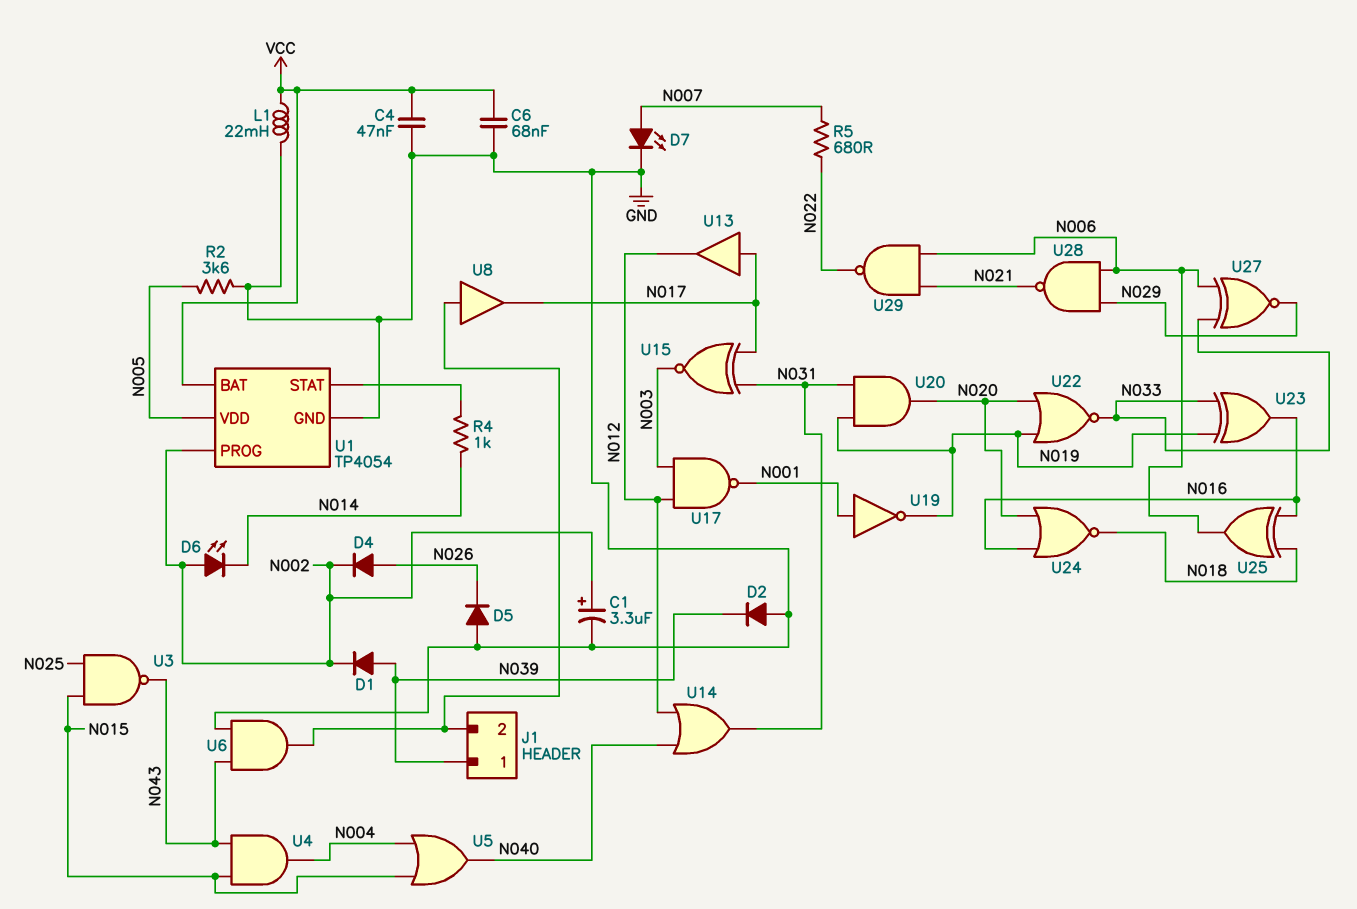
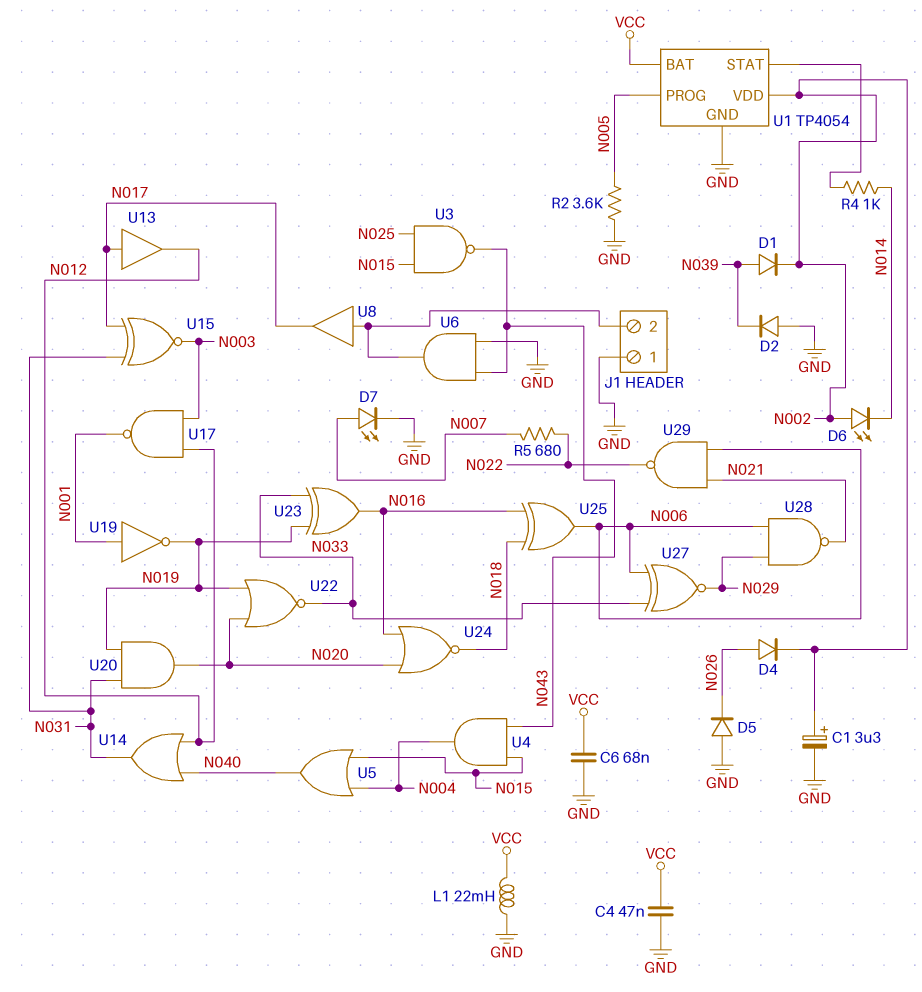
J1 pin 1: N039 -> GND
U1 pin PROG: N002 -> N005
U1 pin VDD: N005 -> N002

